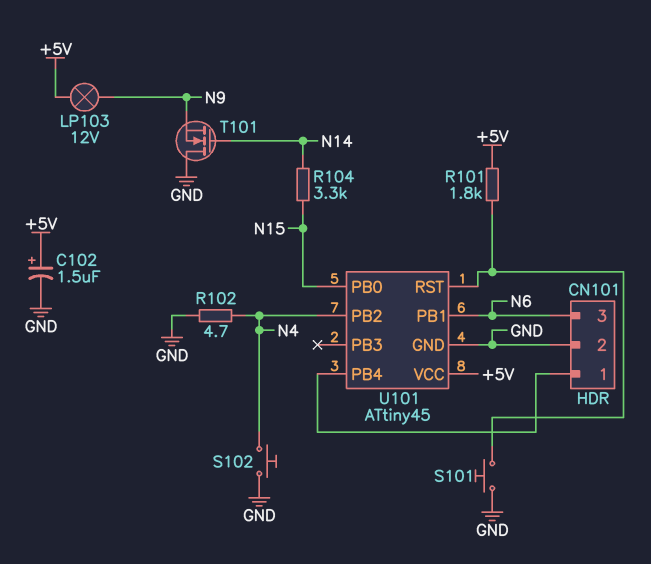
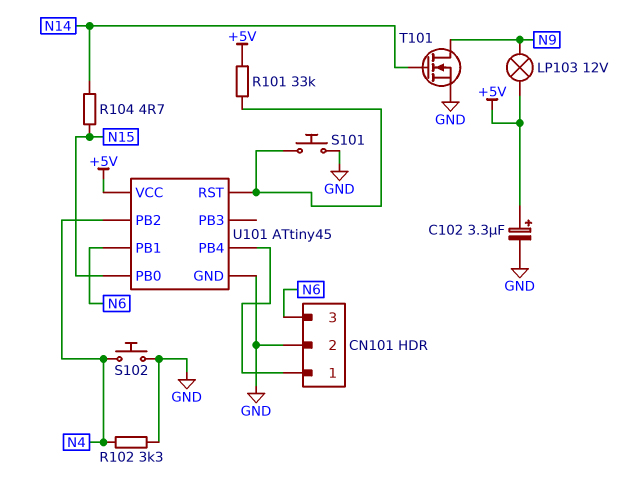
C102: 1.5uF (plus +5V, minus GND) -> 3.3uF (plus +5V, minus GND)
R101: 1.8k (+5V, U101/RST) -> 33k (+5V, U101/RST)
R102: 4.7 (GND, N4) -> 3.3k (GND, N4)
R104: 3.3k (N14, N15) -> 4.7 (N14, N15)
T101: NMOS (G N14, D GND, S N9) -> NMOS (G N14, D N9, S GND)

